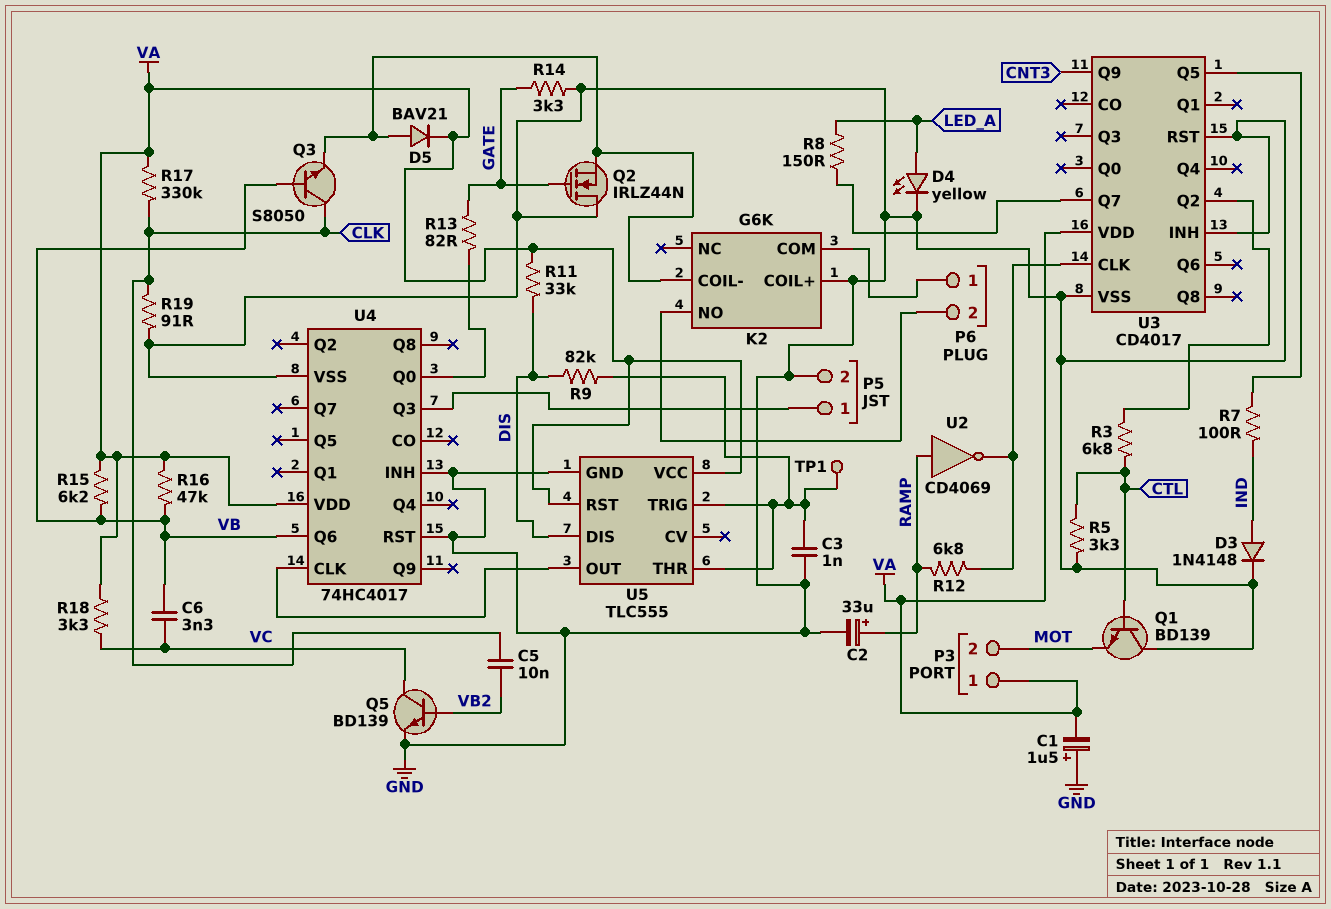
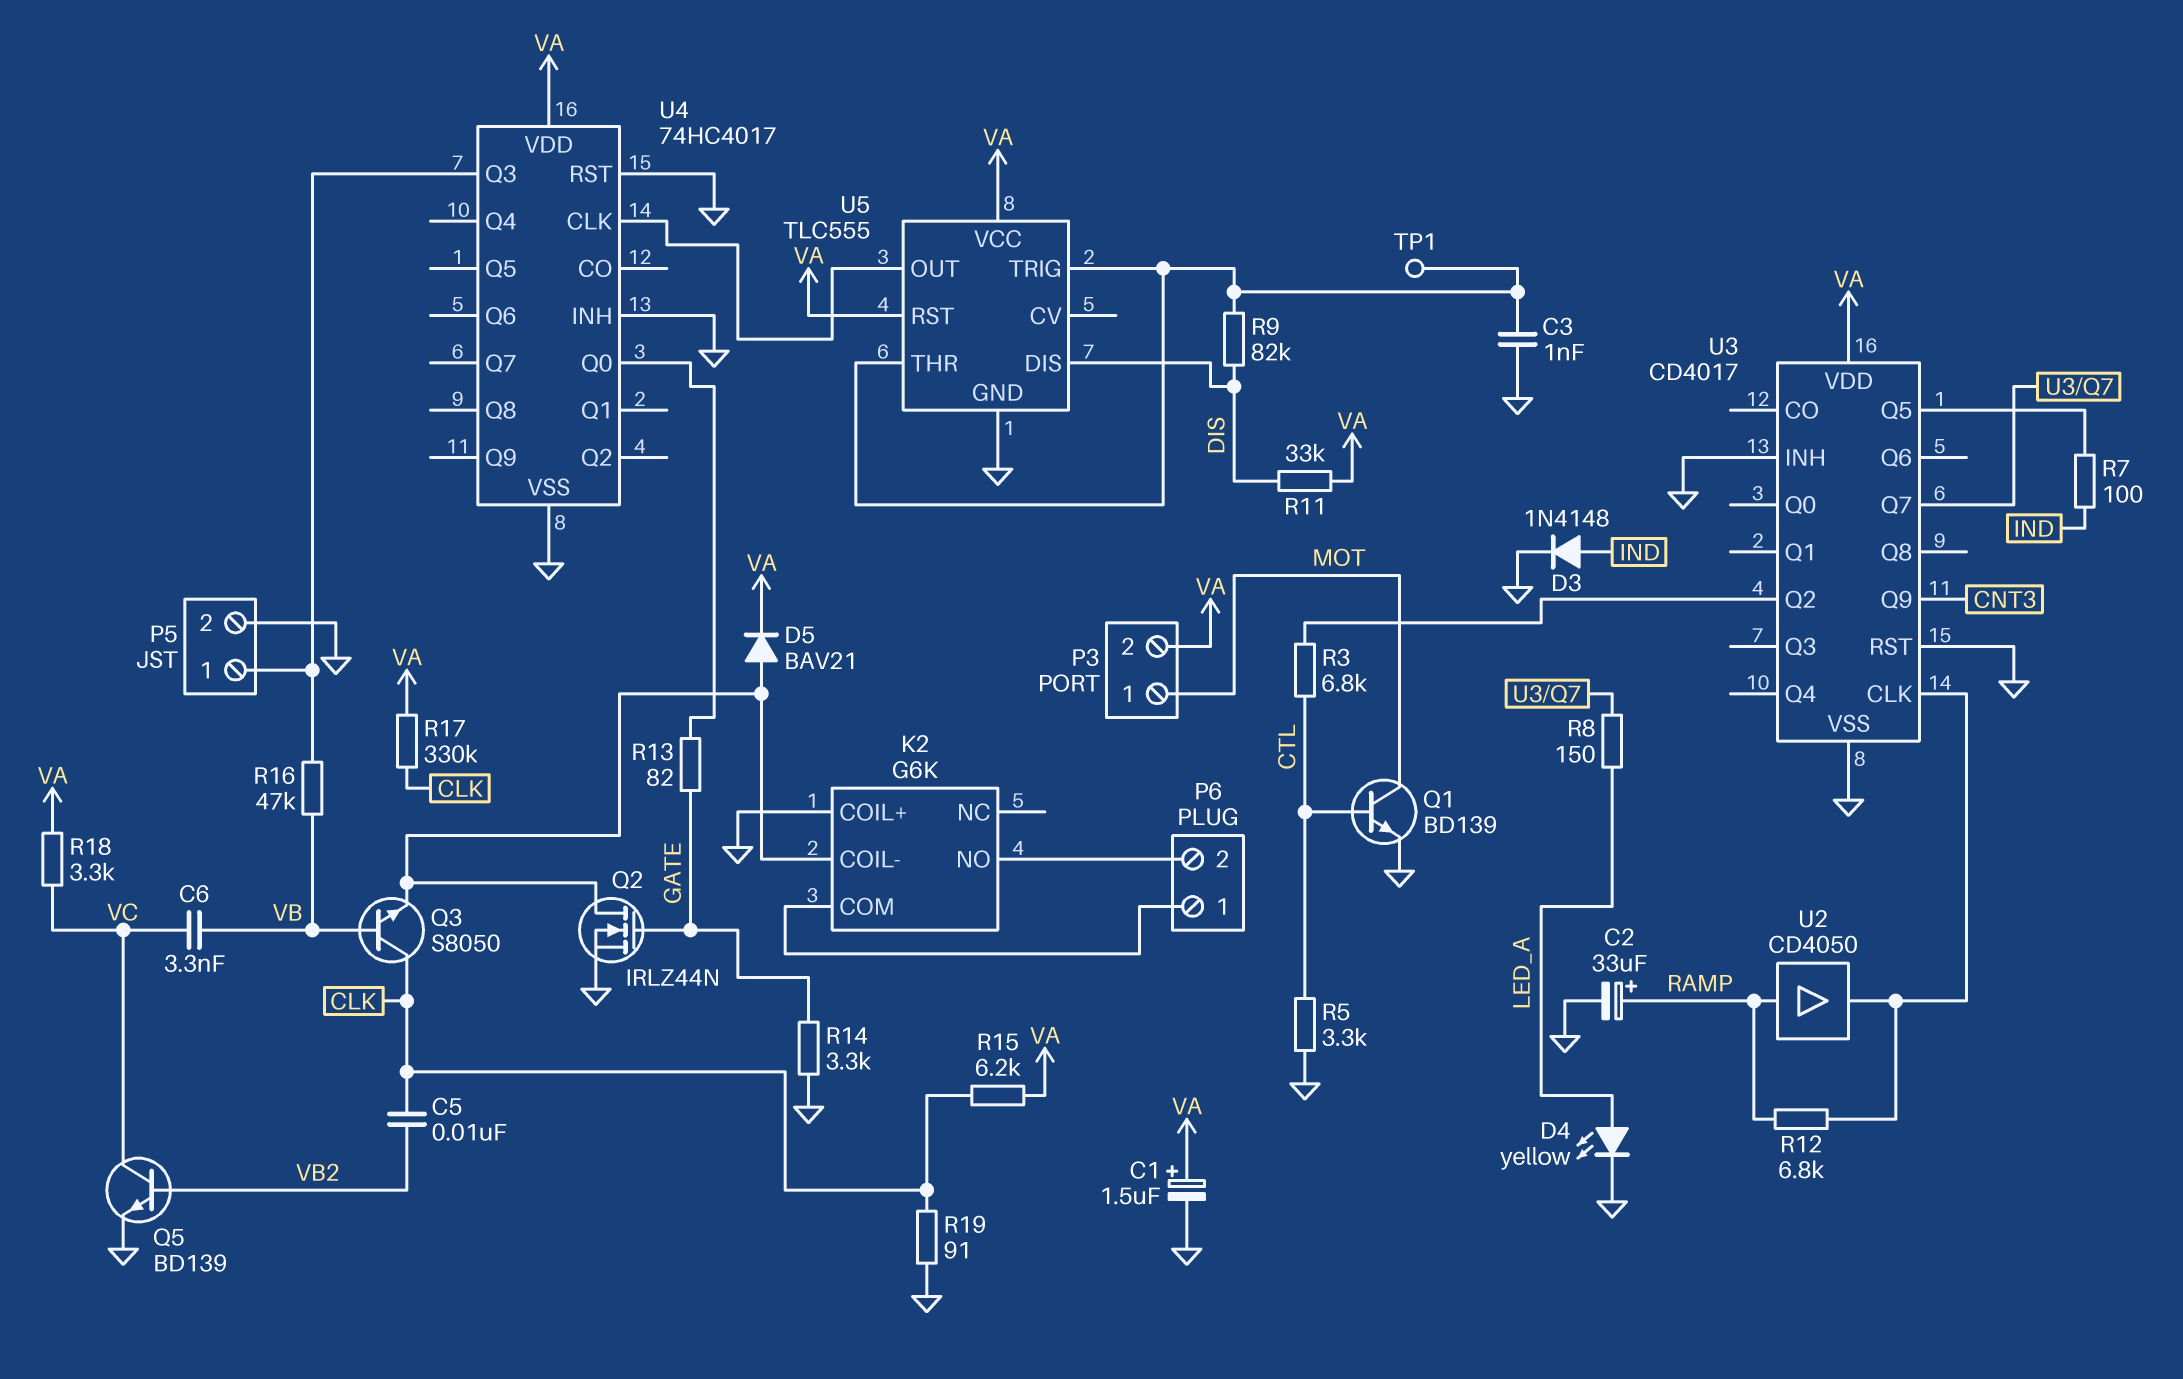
C1: 1.5uF (plus GND, minus VA) -> 1.5uF (plus VA, minus GND)
P3 pin 1: VA -> MOT
P3 pin 2: MOT -> VA
Q1: NPN BD139 (B CTL, C GND, E MOT) -> NPN BD139 (B CTL, C MOT, E GND)
Q2: NMOS IRLZ44N (G GATE, D GND, S K2/COIL-) -> NMOS IRLZ44N (G GATE, D K2/COIL-, S GND)
R15: 6.2k (VA, VB) -> 6.2k (CLK, VA)
R16: 47k (VA, VB) -> 47k (P5/1, VB)
U2: NOT CD4069 (in RAMP, out U3/CLK) -> buffer CD4050 (in RAMP, out U3/CLK)
U4 pin Q6: VB -> none

